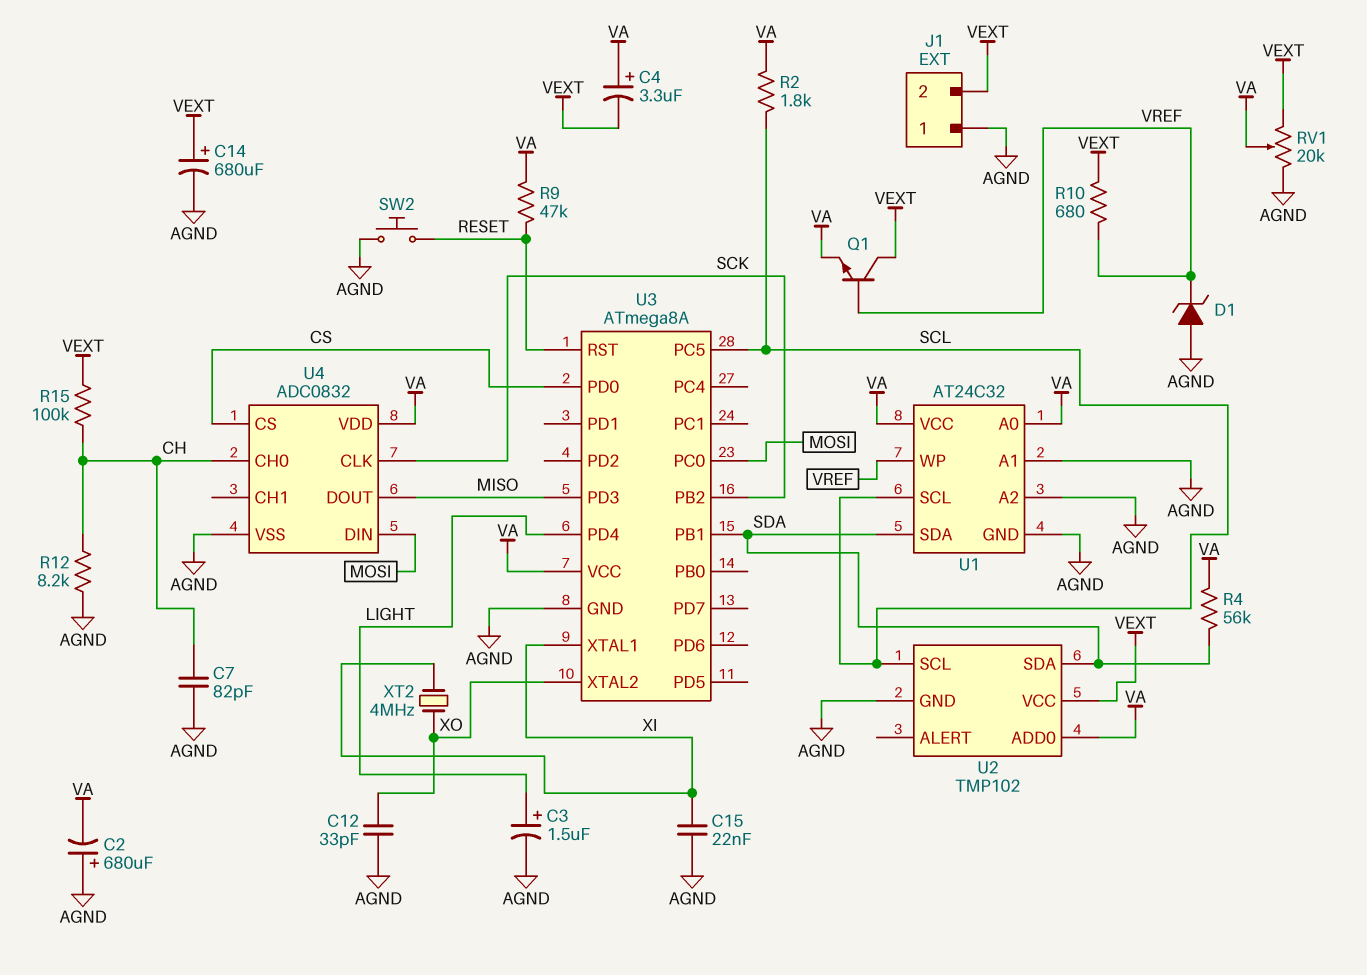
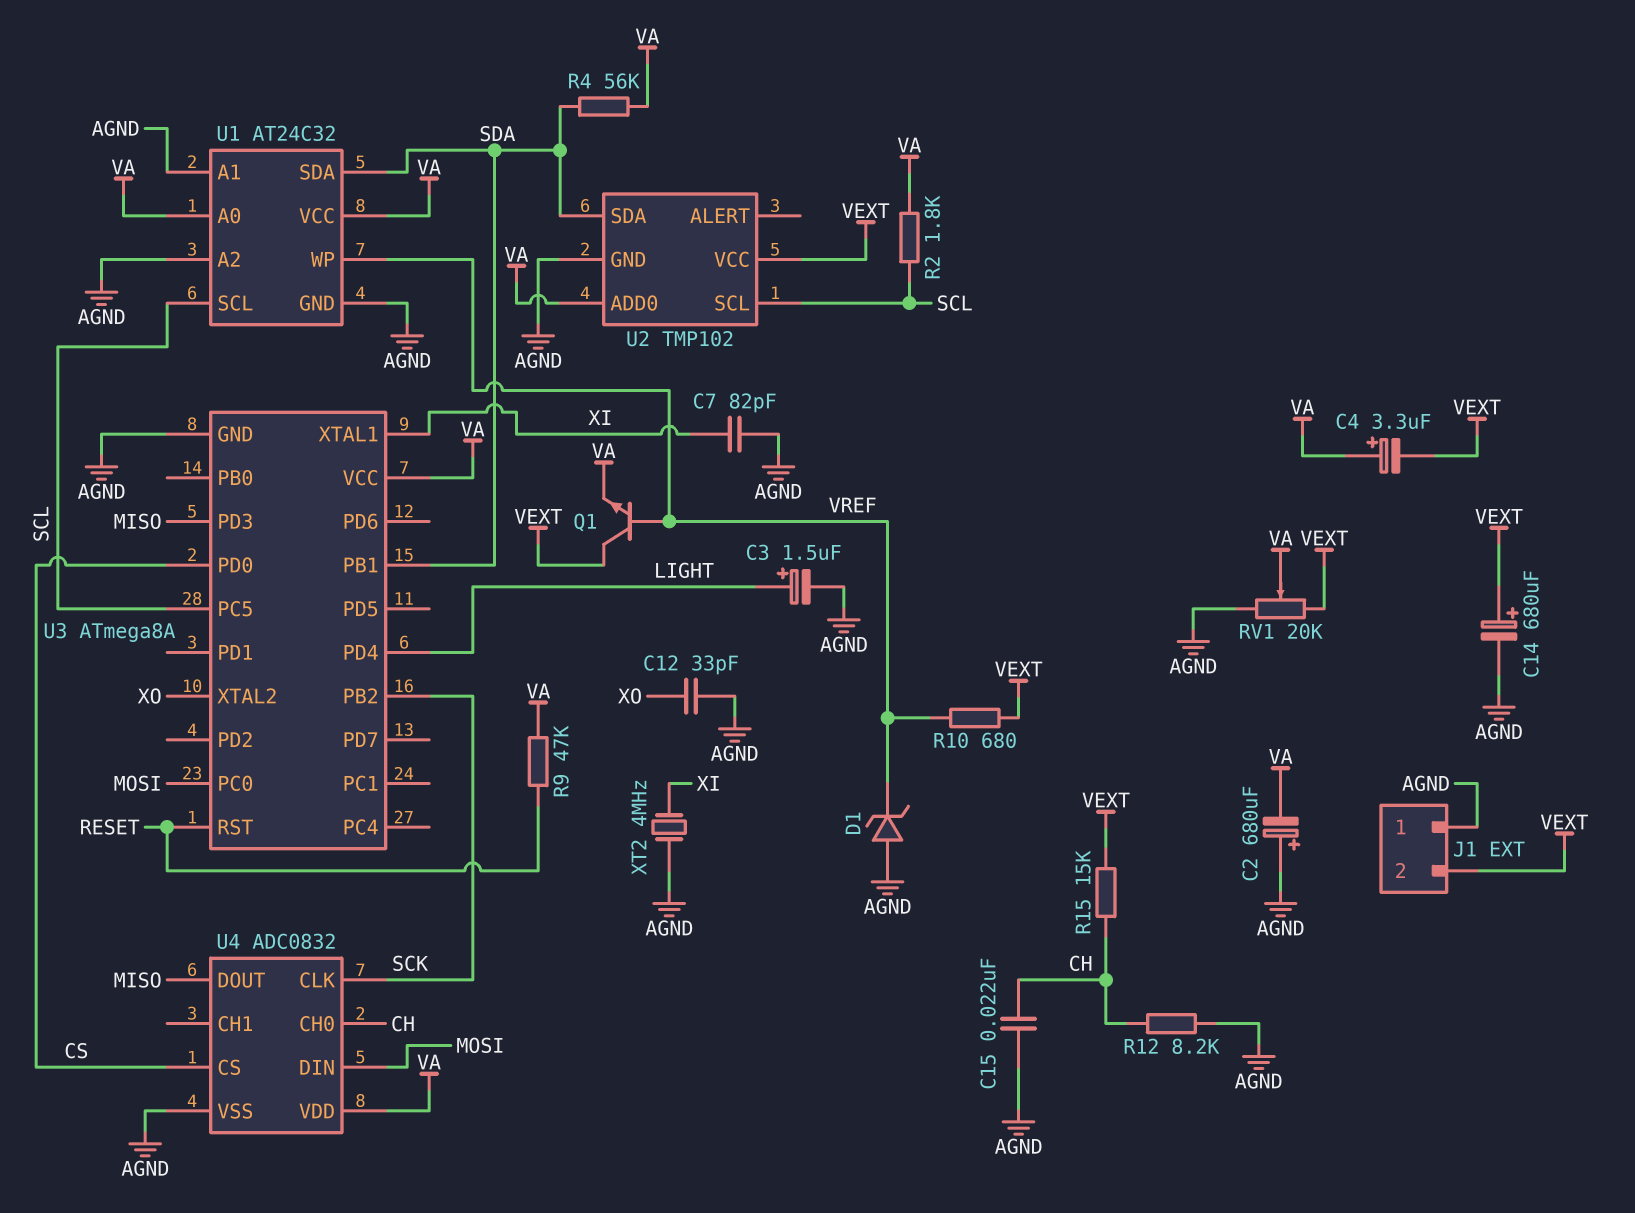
C7: 82pF (AGND, CH) -> 82pF (AGND, XI)
C15: 22nF (AGND, XI) -> 22nF (AGND, CH)
R15: 100k (CH, VEXT) -> 15k (CH, VEXT)
SW2: button (AGND, RESET) -> none
XT2: 4MHz (XI, XO) -> 4MHz (AGND, XI)

